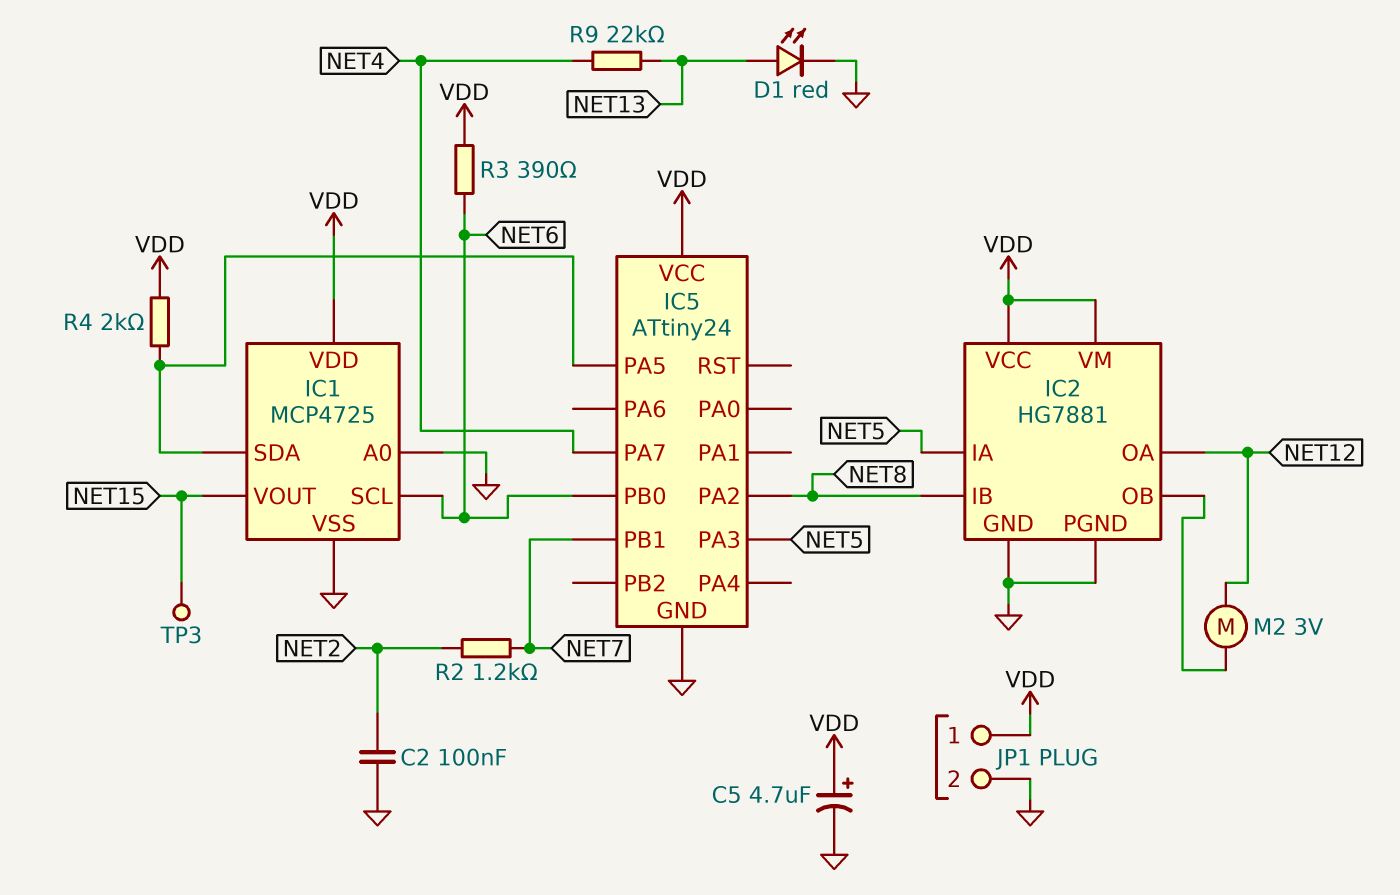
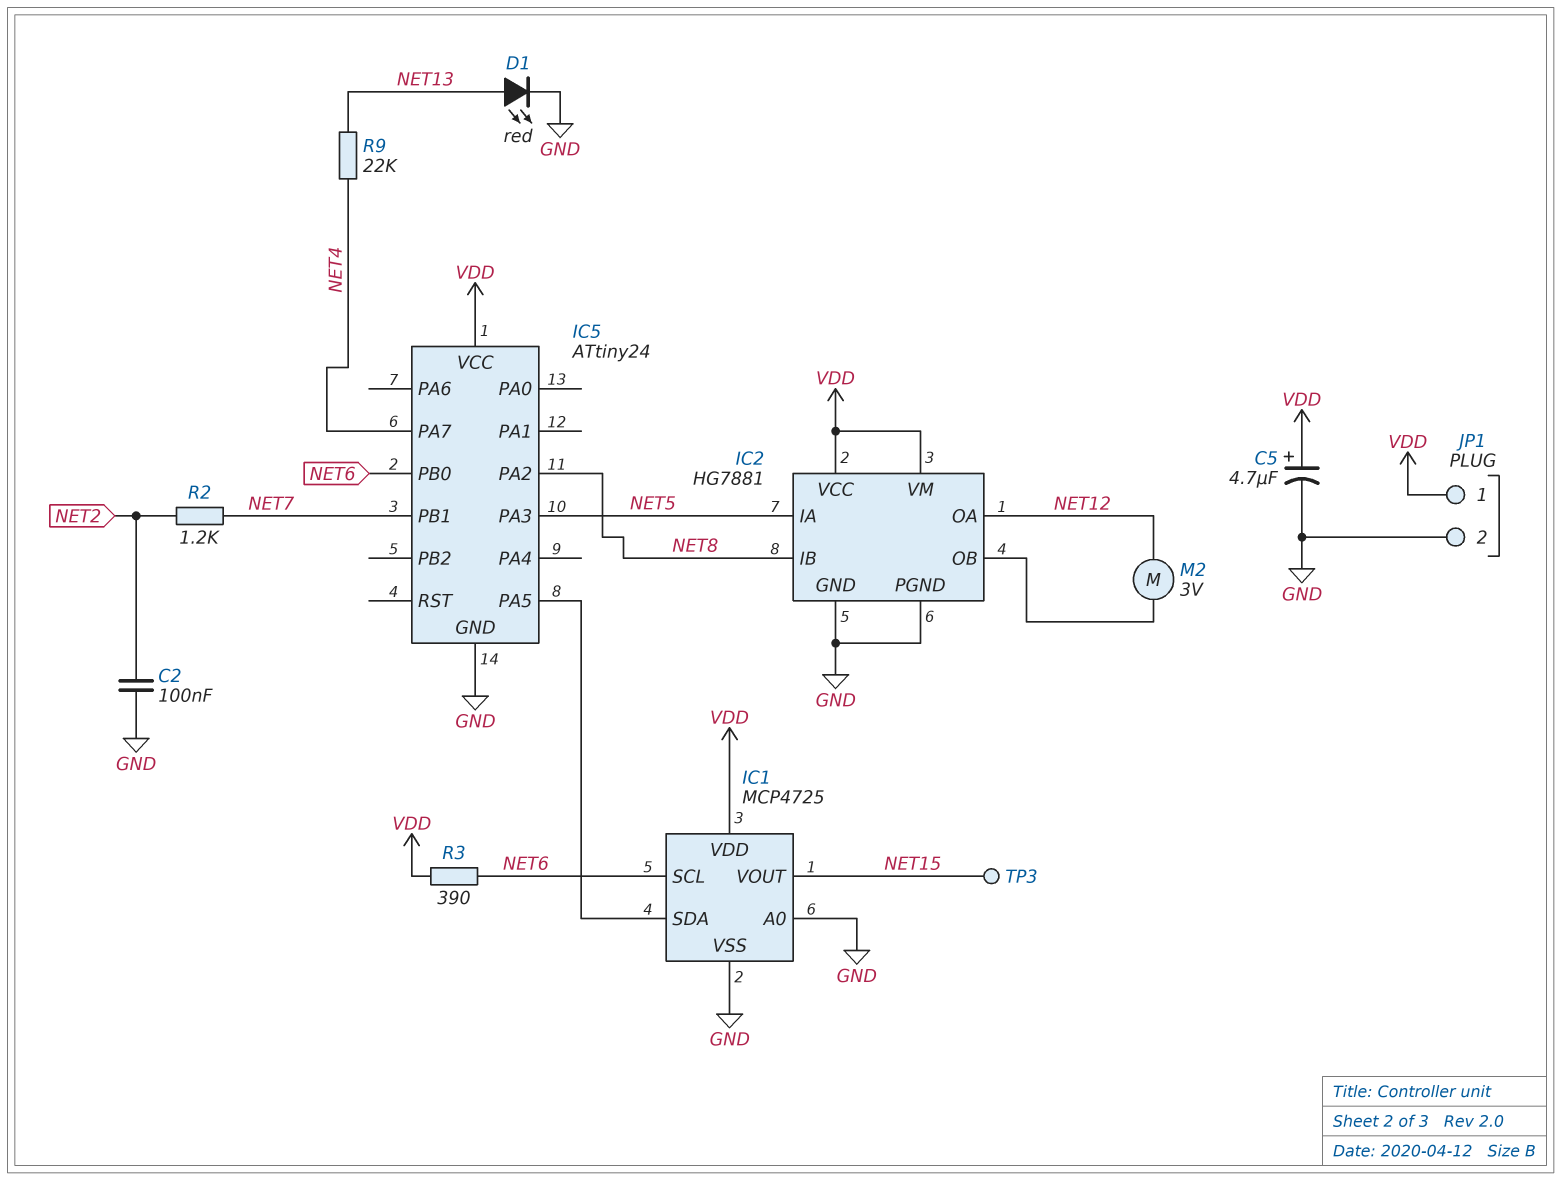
R4: 2k (IC1/SDA, VDD) -> none

